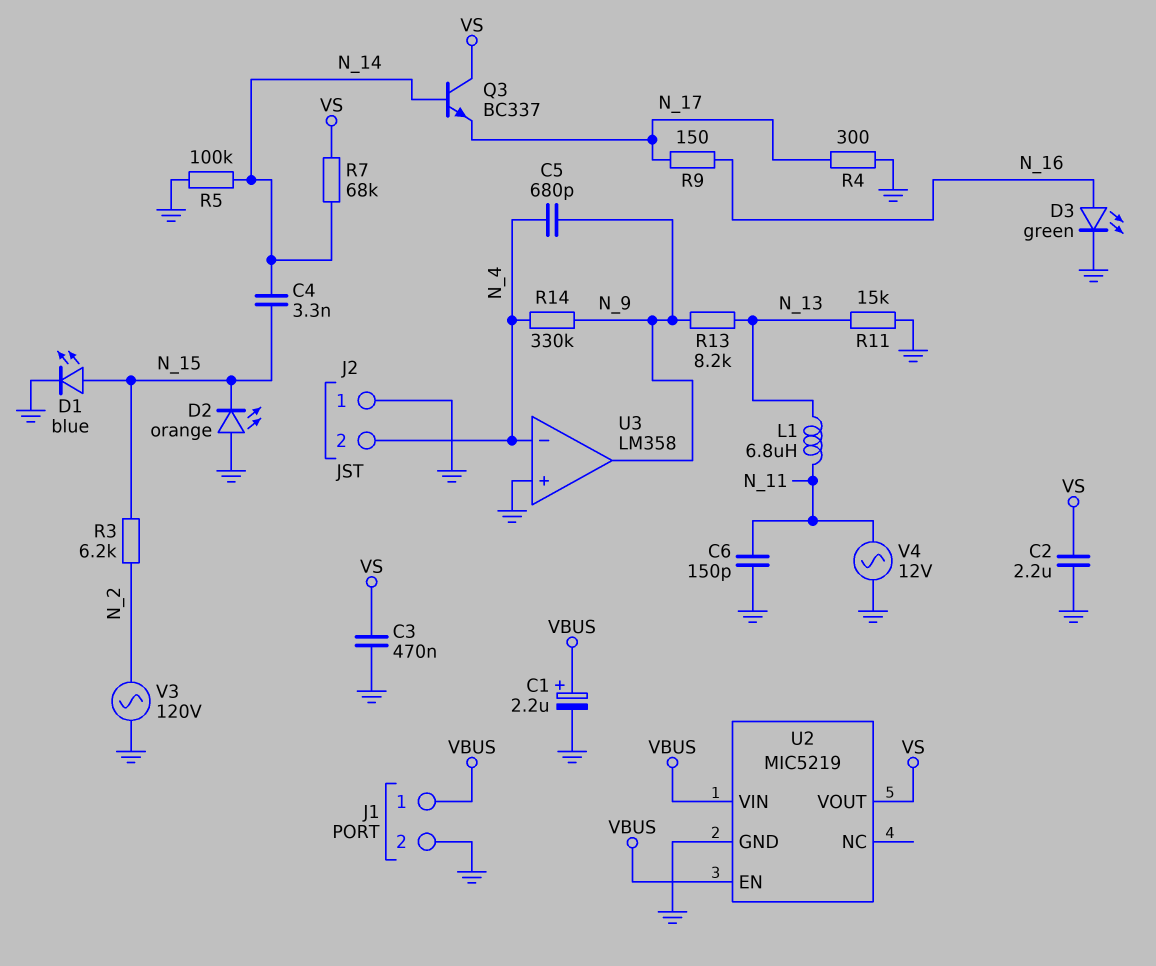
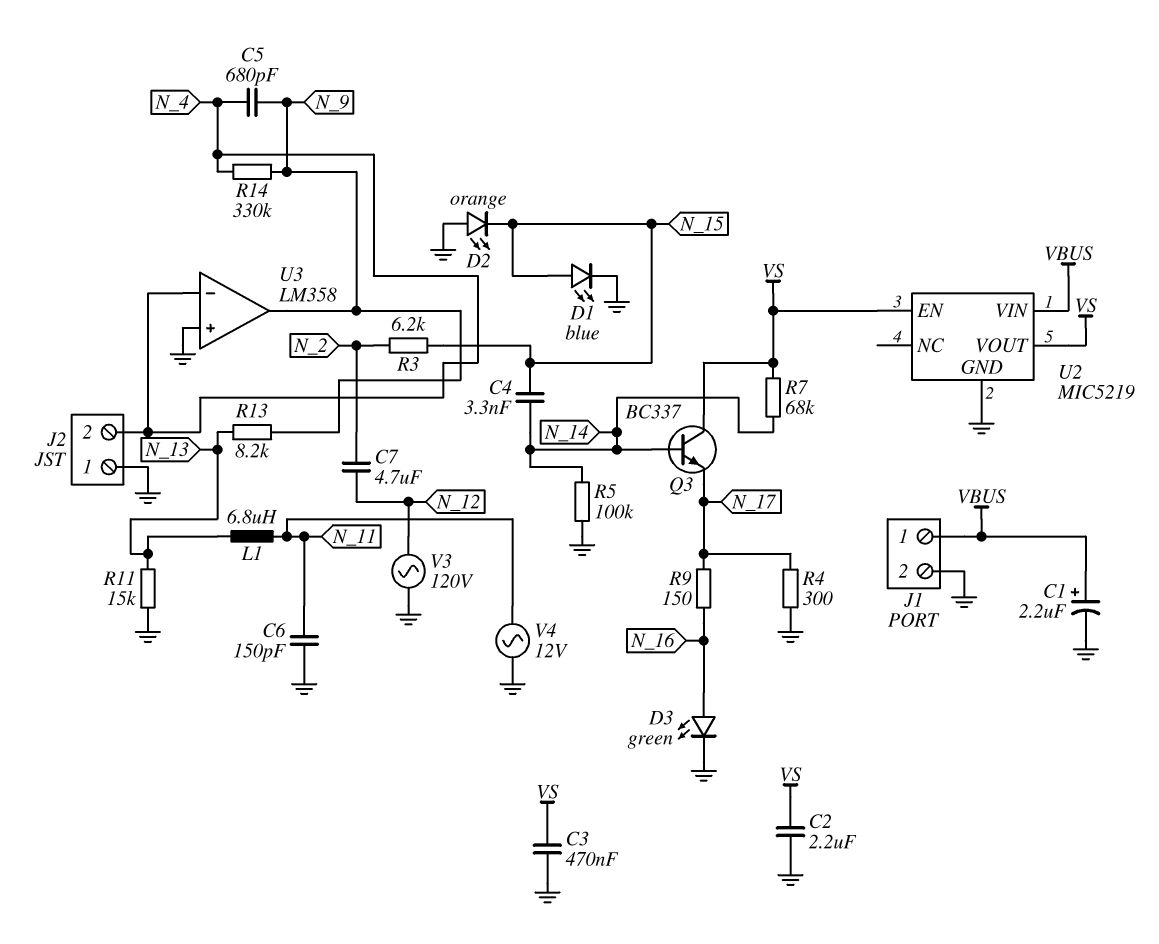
C7: none -> 4.7uF (N_2, N_12)
U2 pin EN: VBUS -> VS
V3: AC 120V (GND, N_2) -> AC 120V (GND, N_12)

